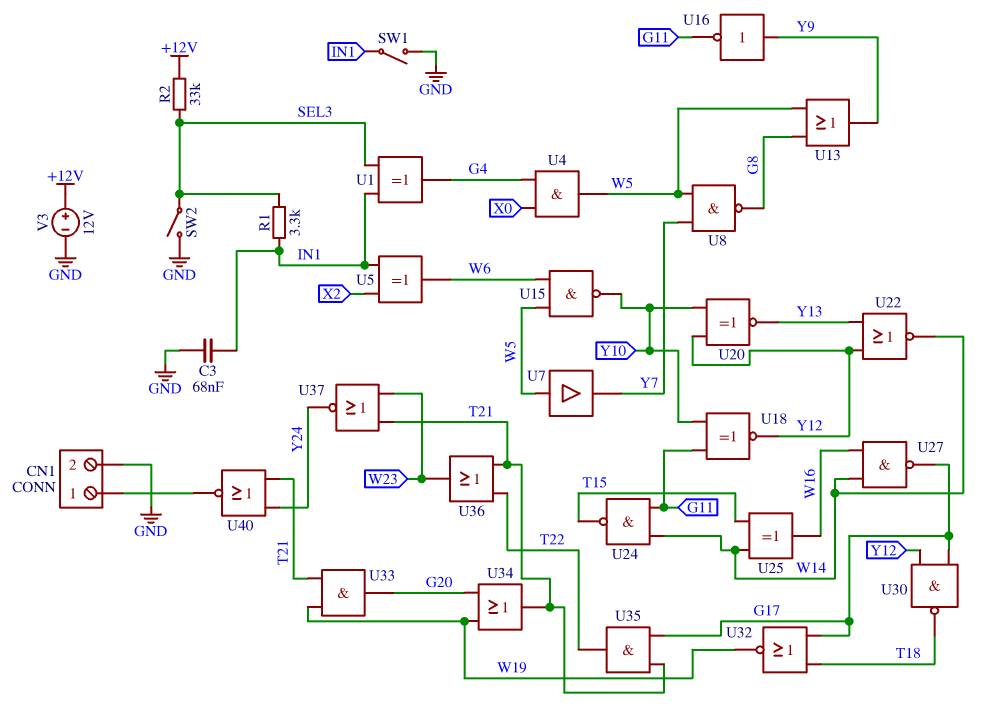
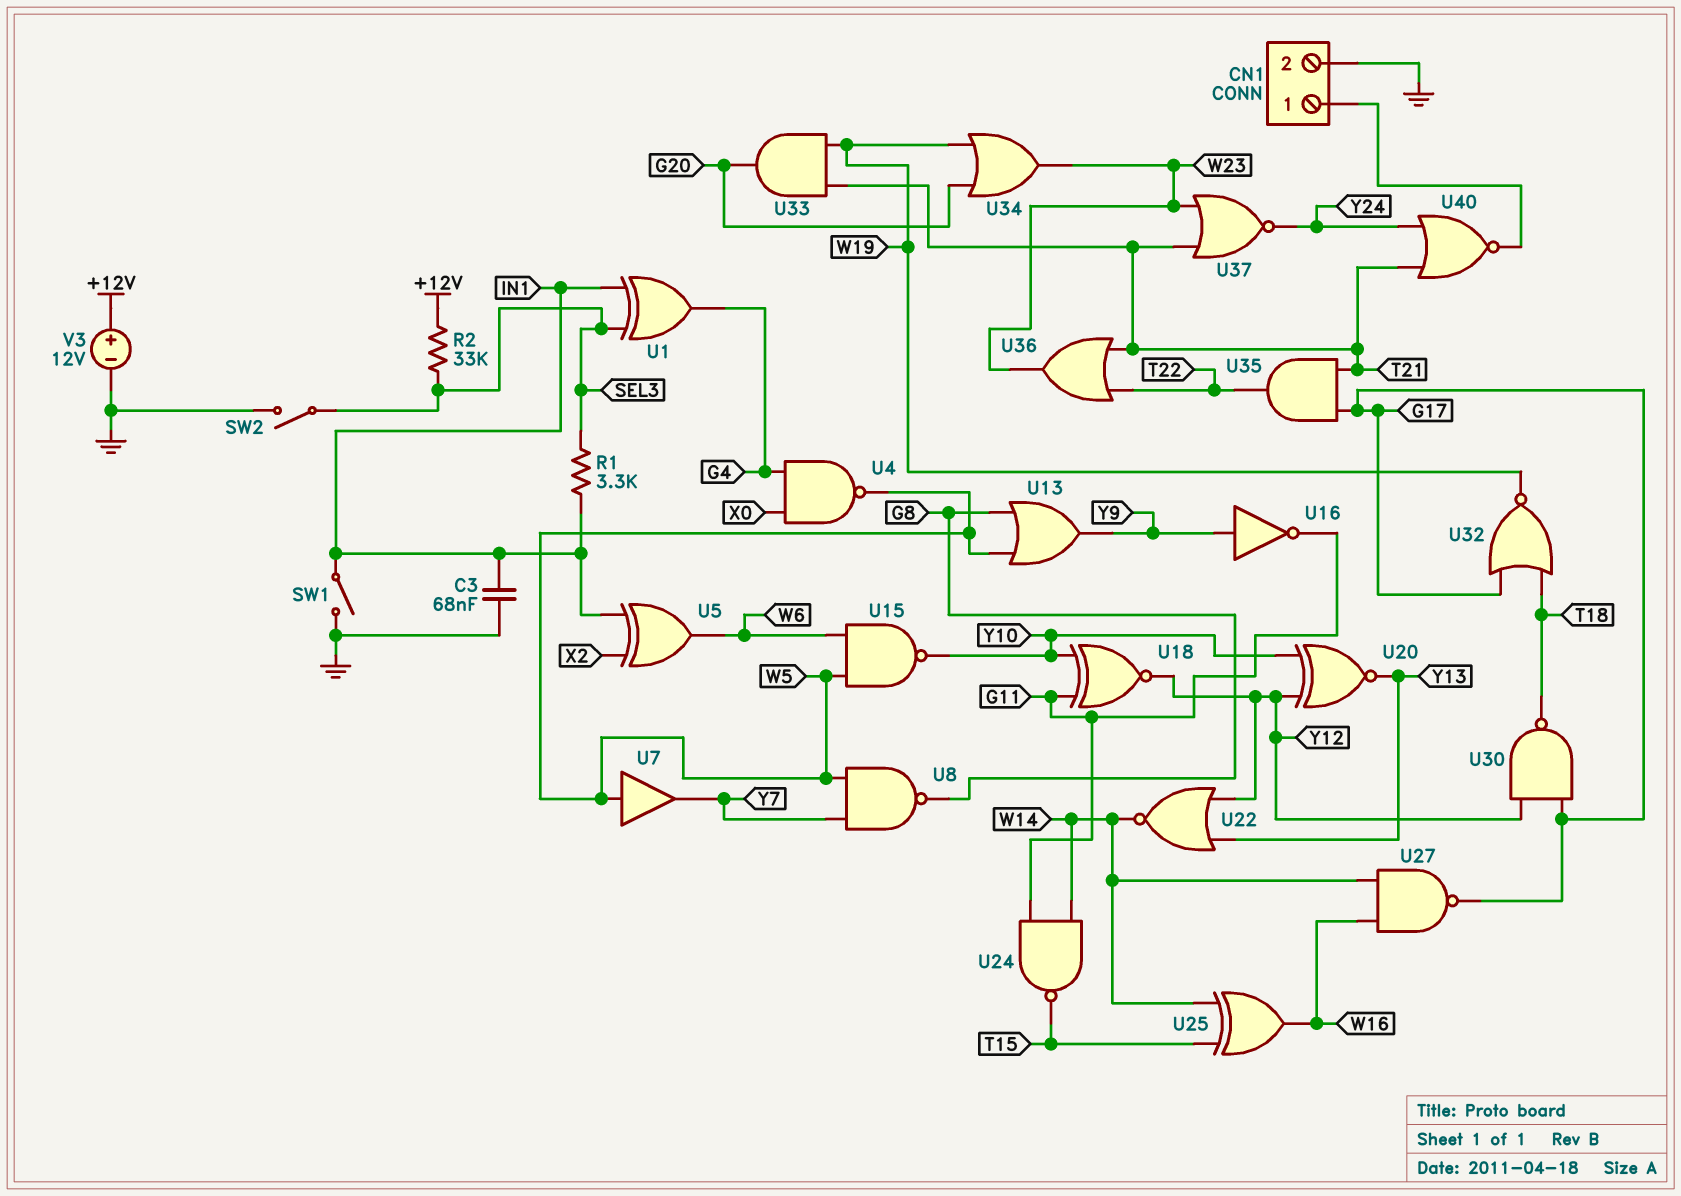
U4: AND (in G4, in X0, out W5) -> NAND (in G4, in X0, out W5)
U34: OR (in G20, in W19, out T21) -> OR (in G20, in W19, out W23)

